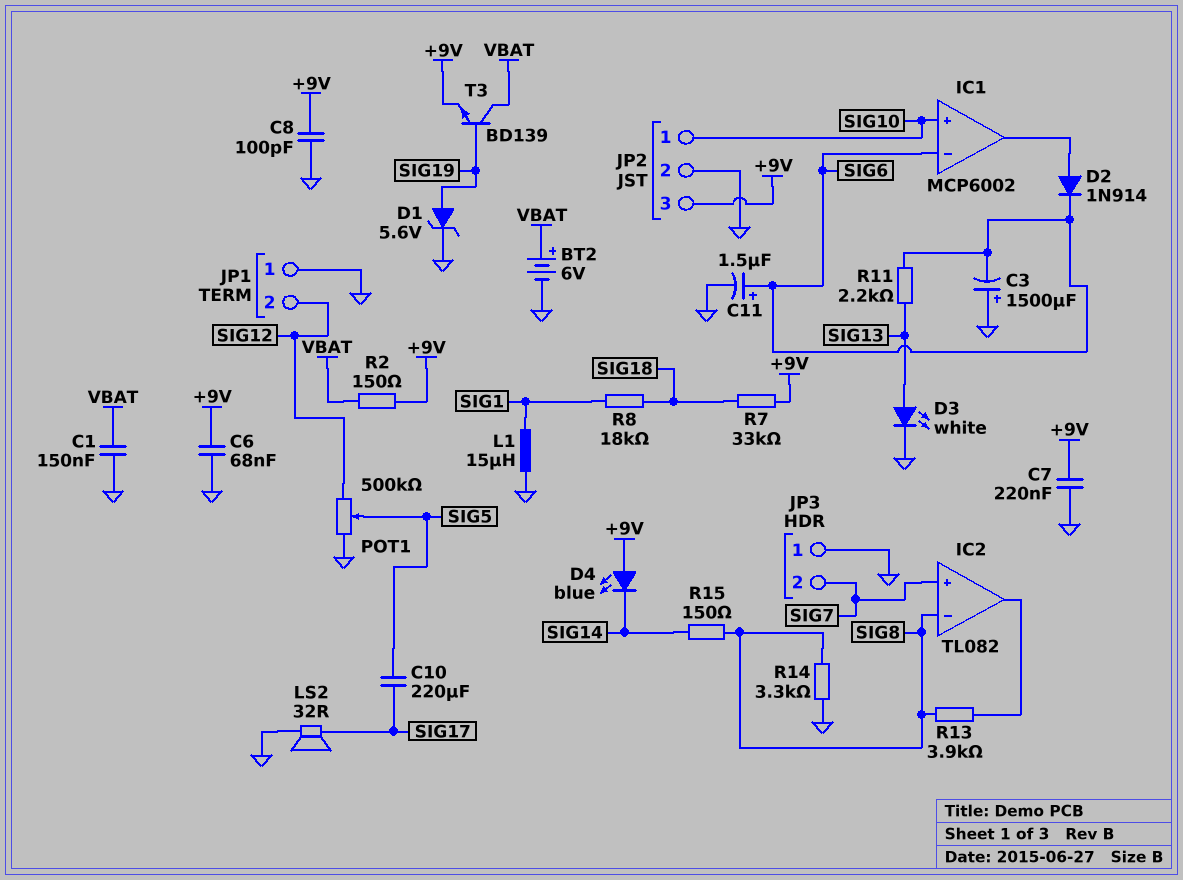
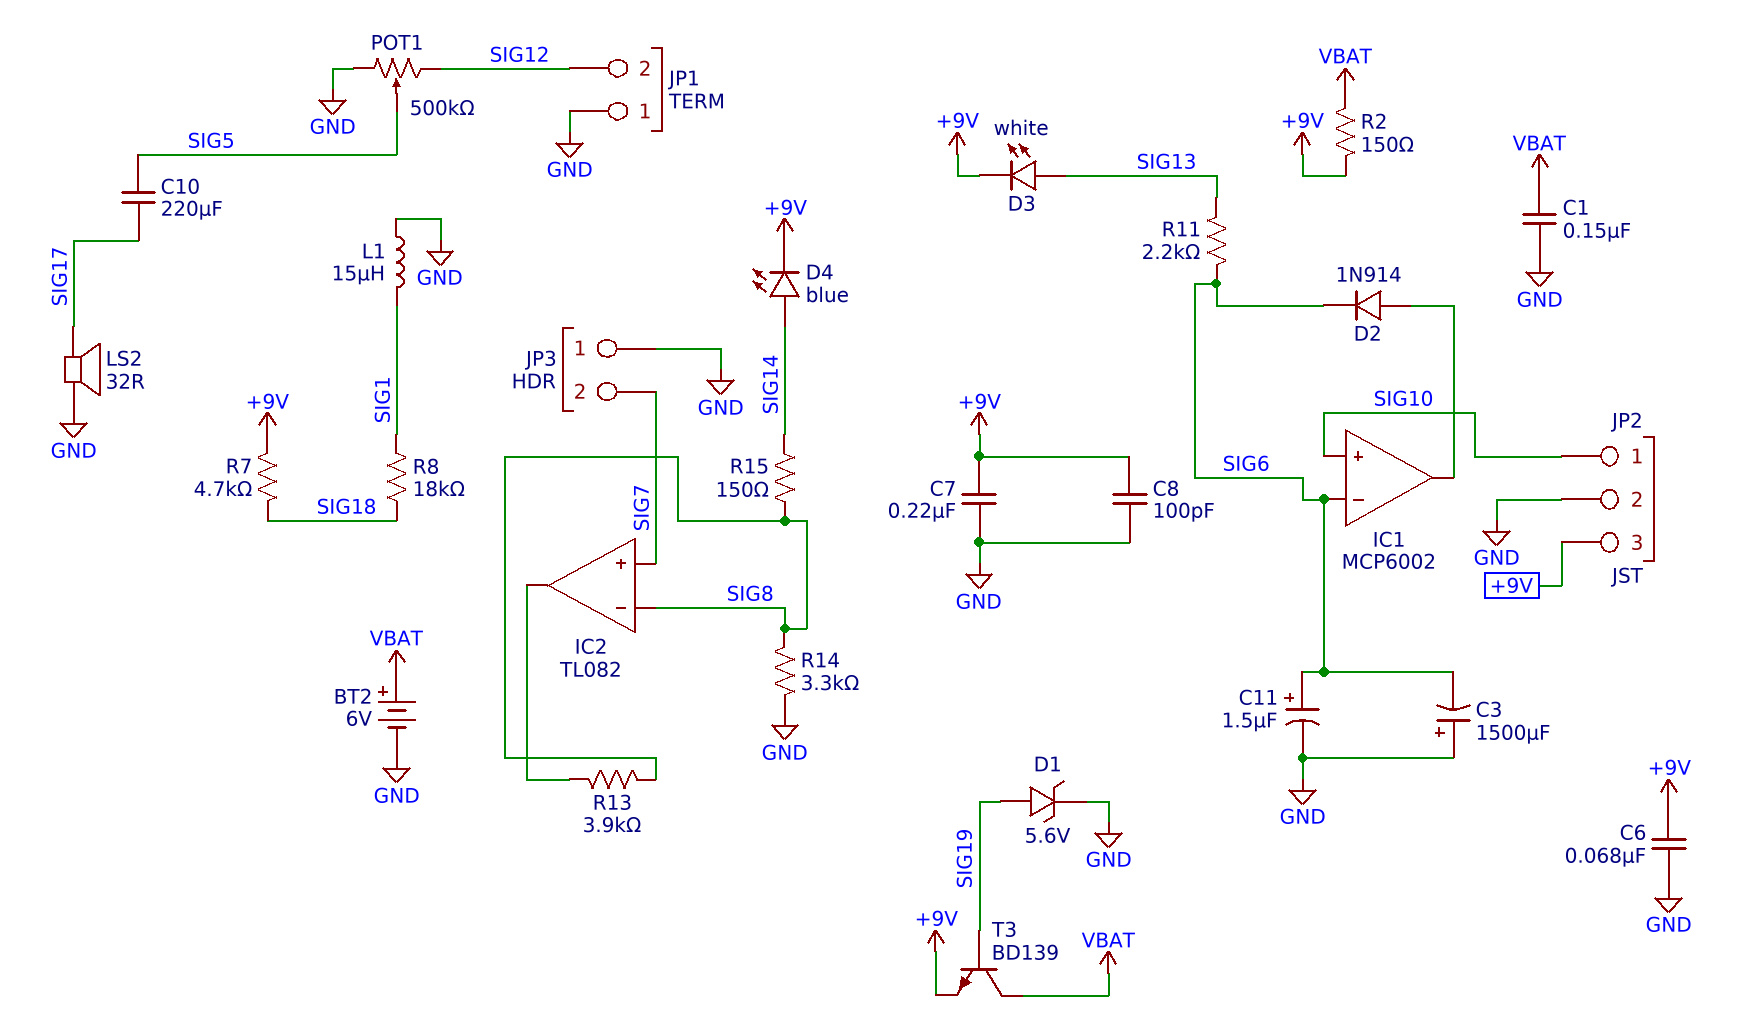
D3: LED white (A SIG13, K GND) -> LED white (A SIG13, K +9V)
D4: LED blue (A +9V, K SIG14) -> LED blue (A SIG14, K +9V)
R7: 33k (+9V, SIG18) -> 4.7k (+9V, SIG18)

